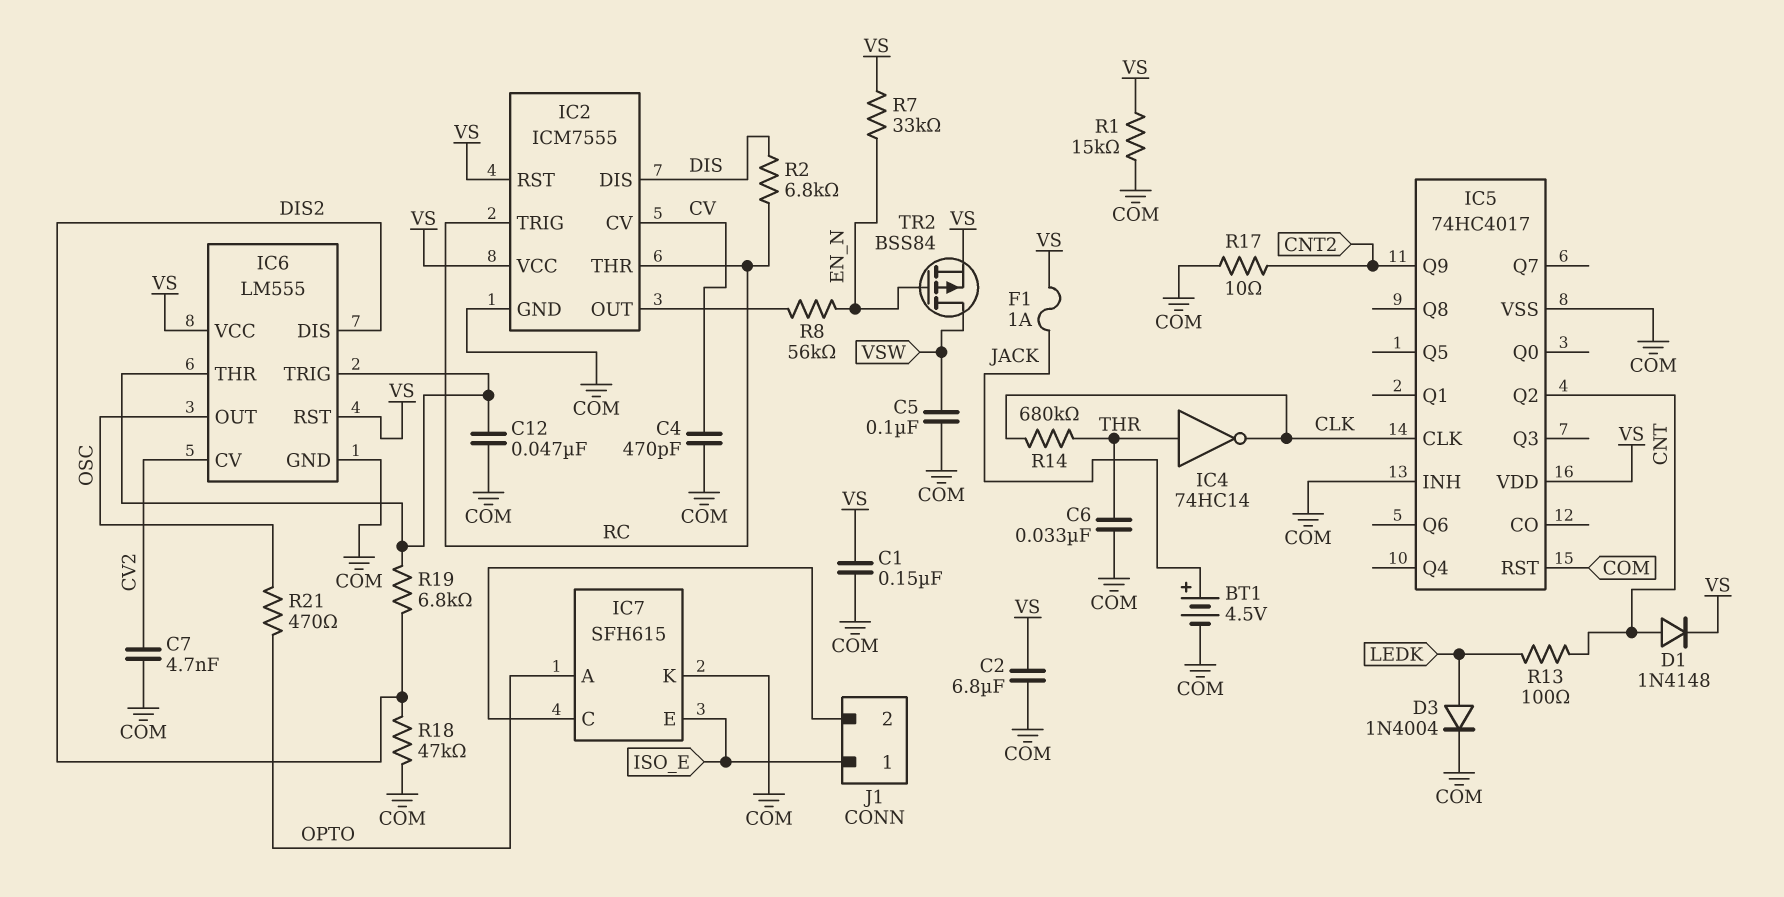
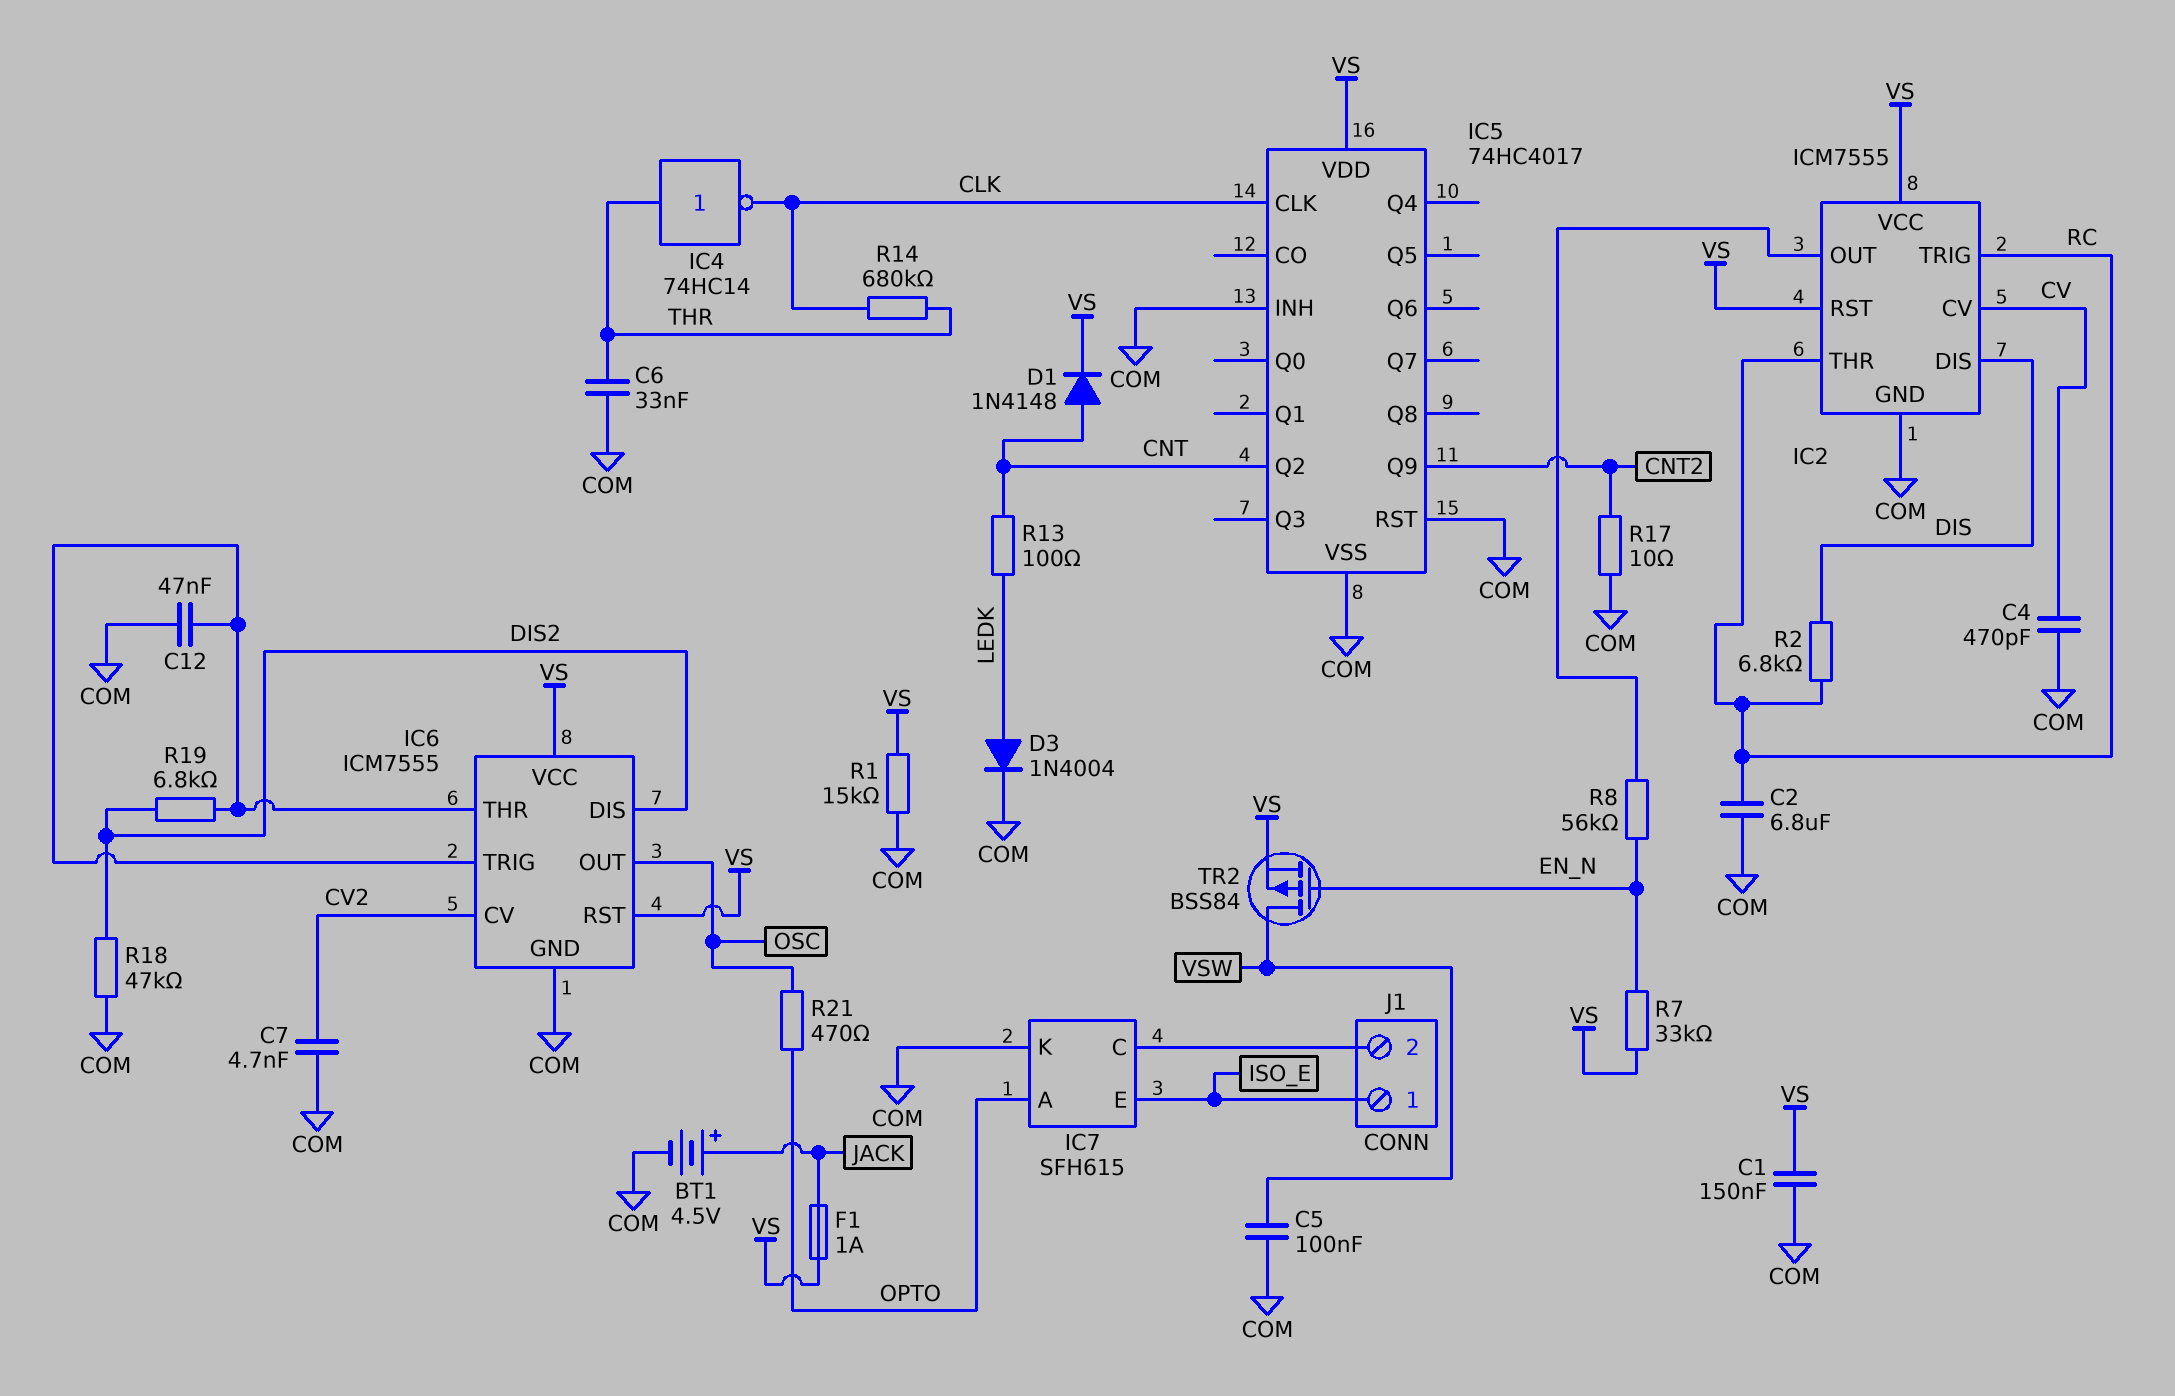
C2: 6.8uF (COM, VS) -> 6.8uF (COM, RC)
IC6: LM555 -> ICM7555

